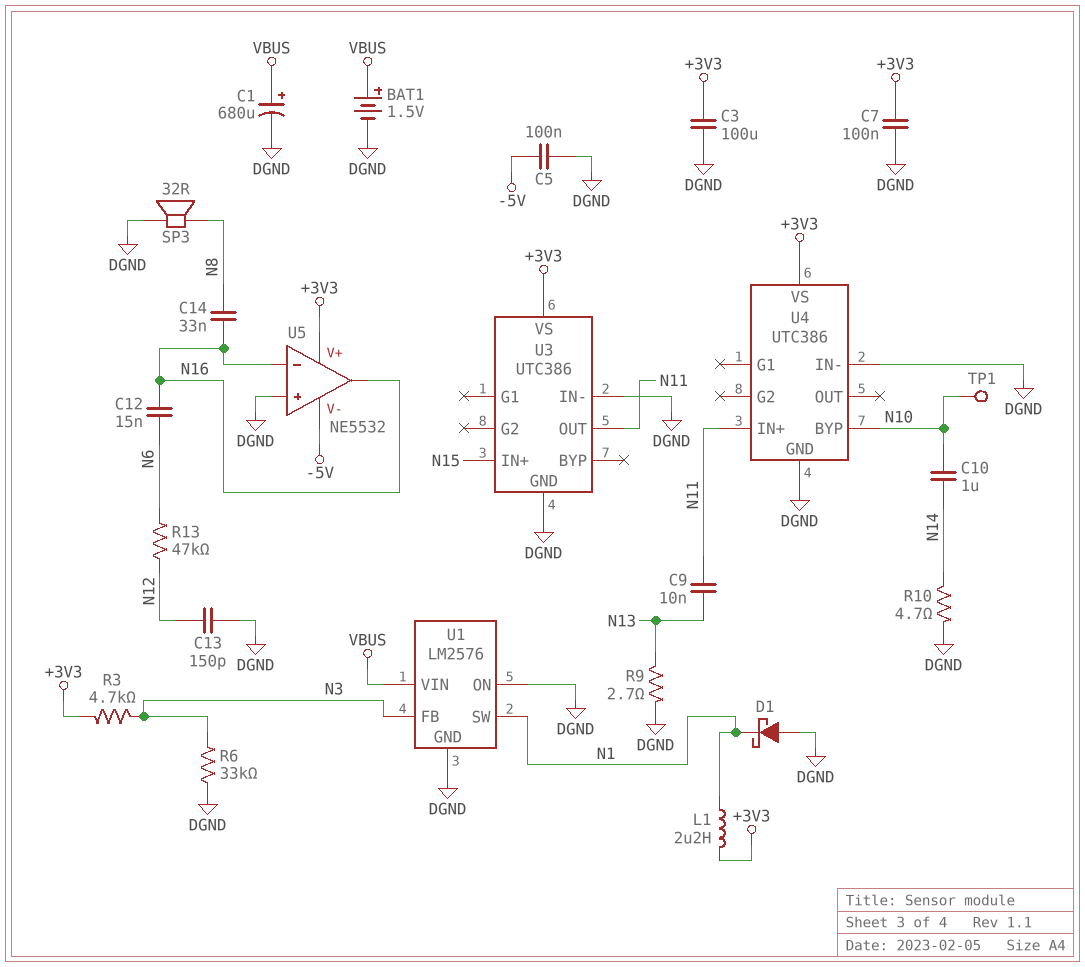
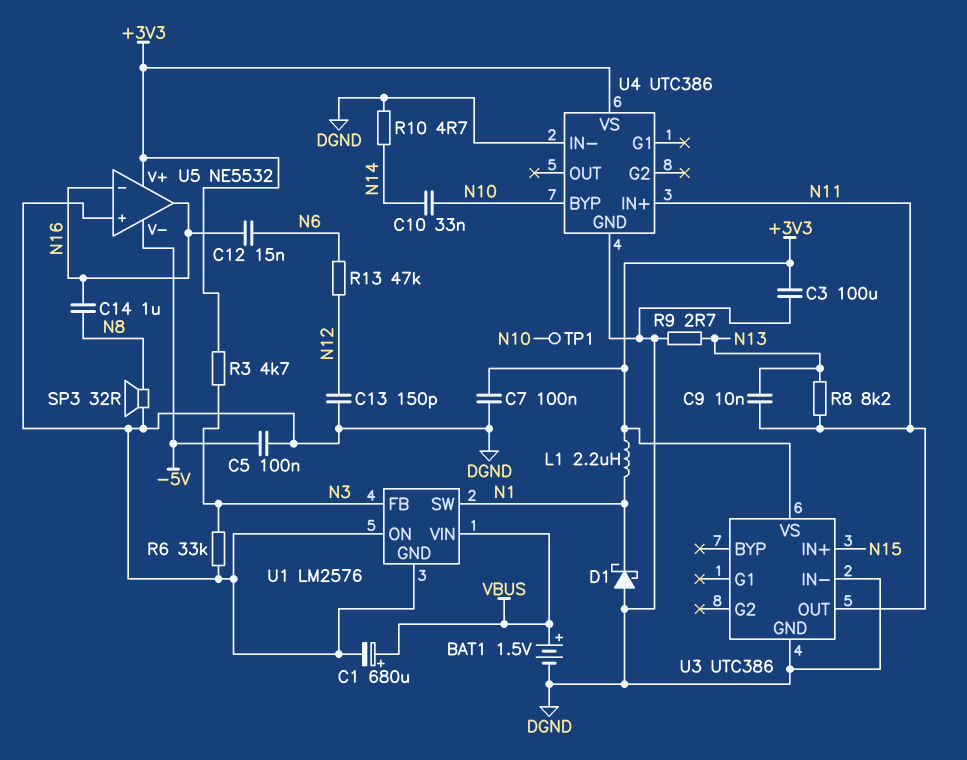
C10: 1uF (N10, N14) -> 33nF (N10, N14)
C14: 33nF (N8, N16) -> 1uF (N8, N16)
R8: none -> 8.2k (N11, N13)

